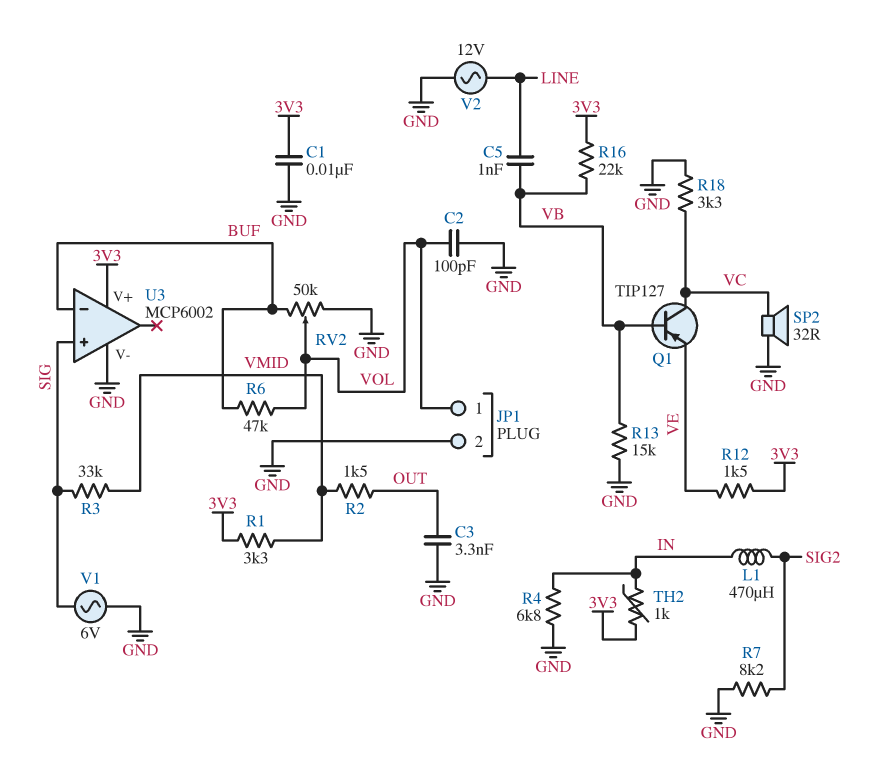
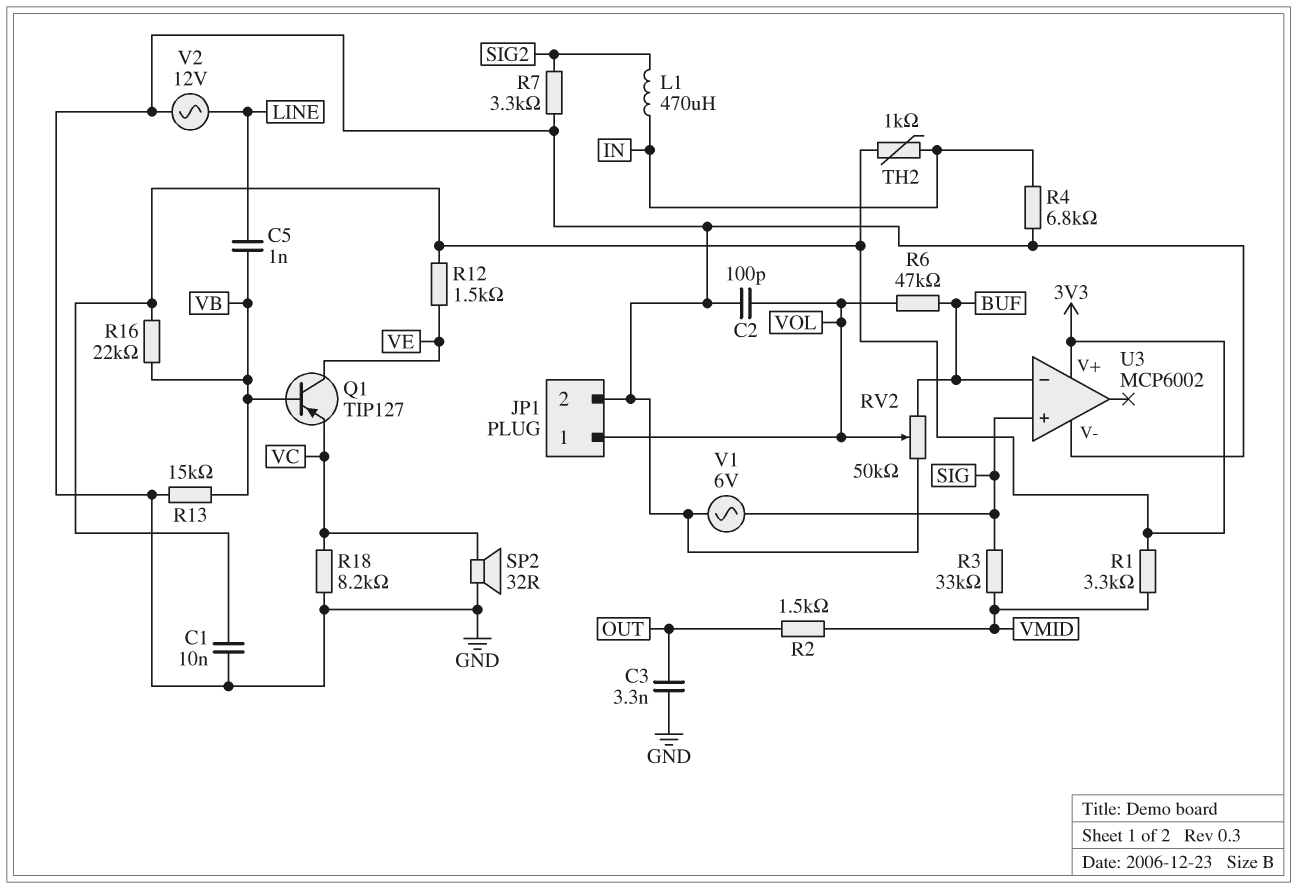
Q1: PNP TIP127 (B VB, C VC, E VE) -> PNP TIP127 (B VB, C VE, E VC)
R7: 8.2k (GND, SIG2) -> 3.3k (GND, SIG2)
R18: 3.3k (GND, VC) -> 8.2k (GND, VC)

